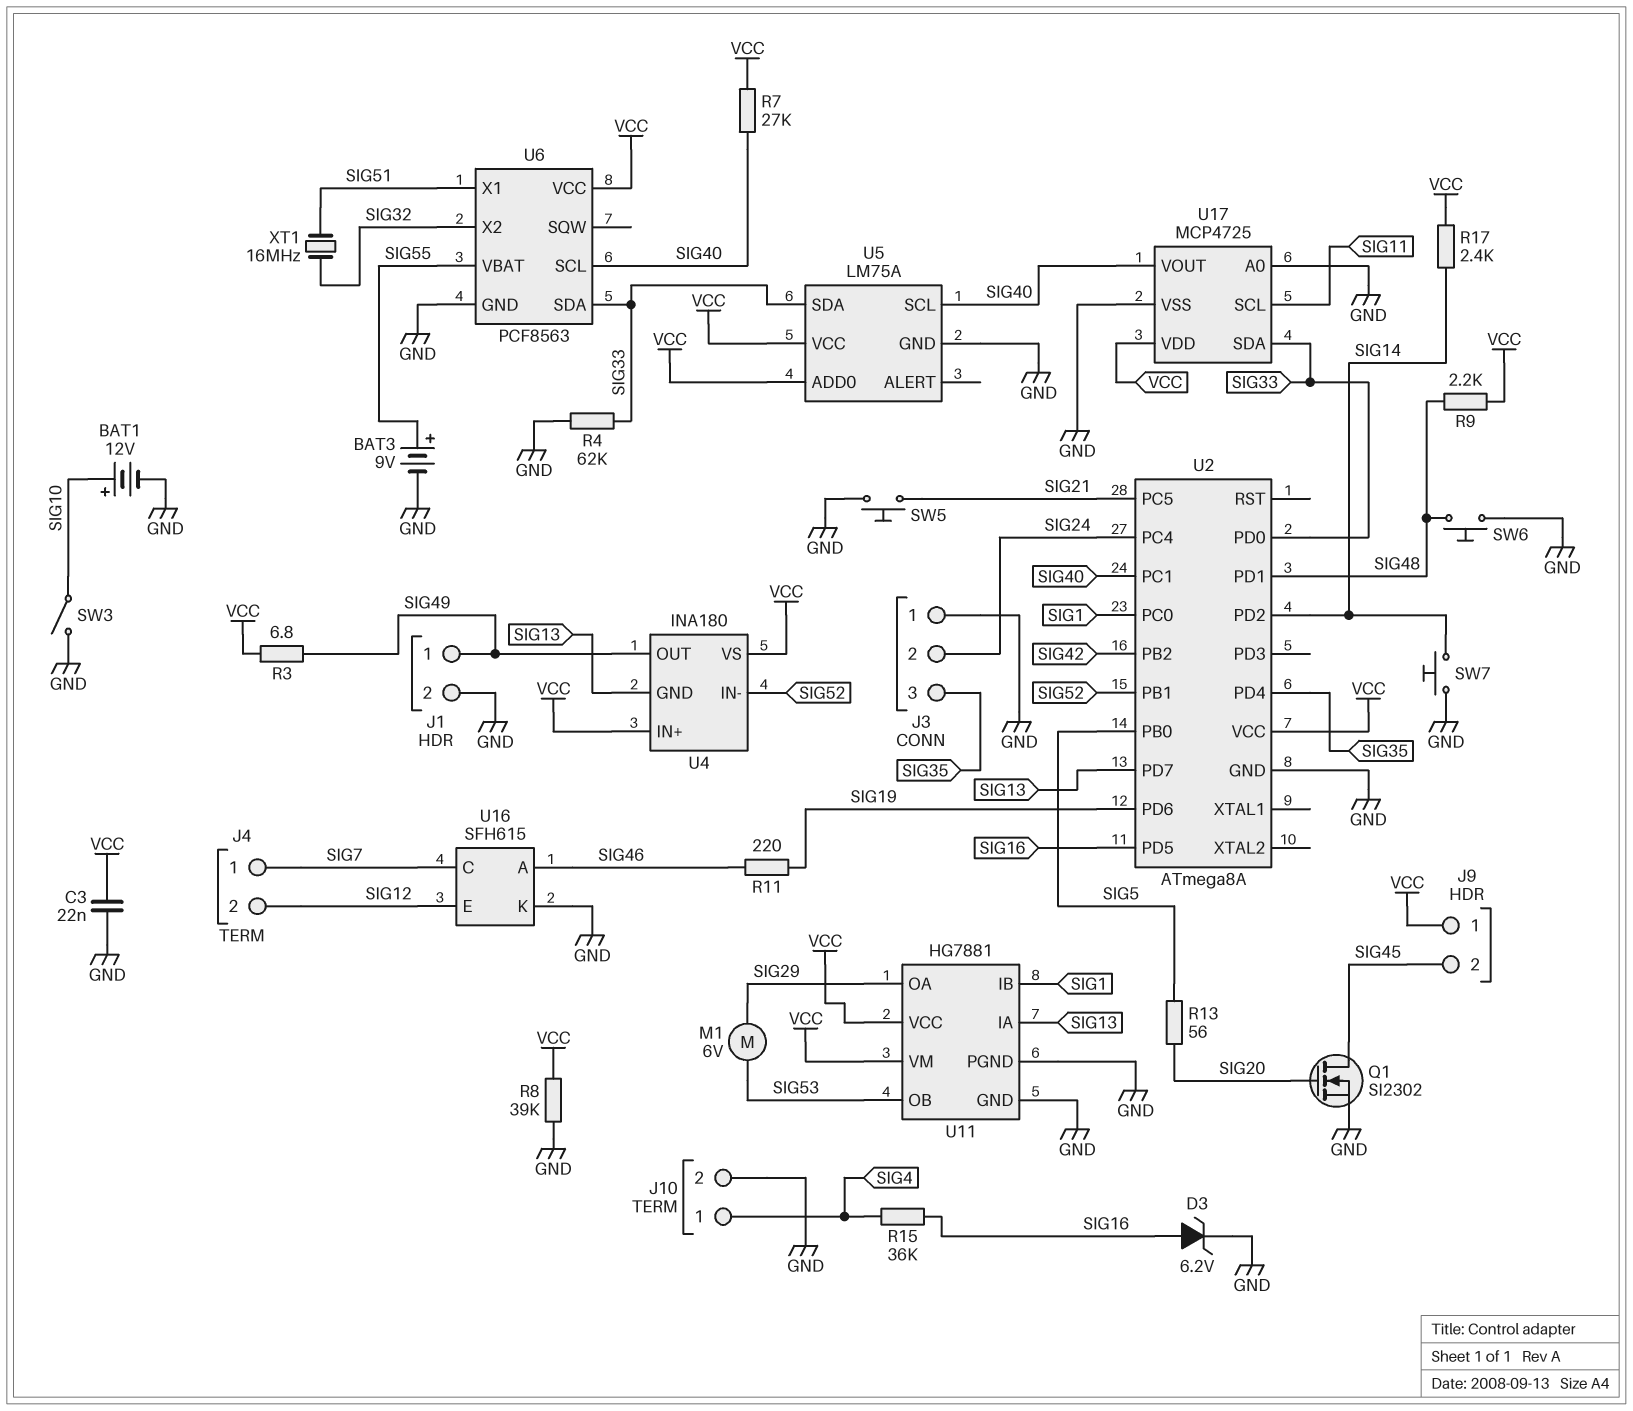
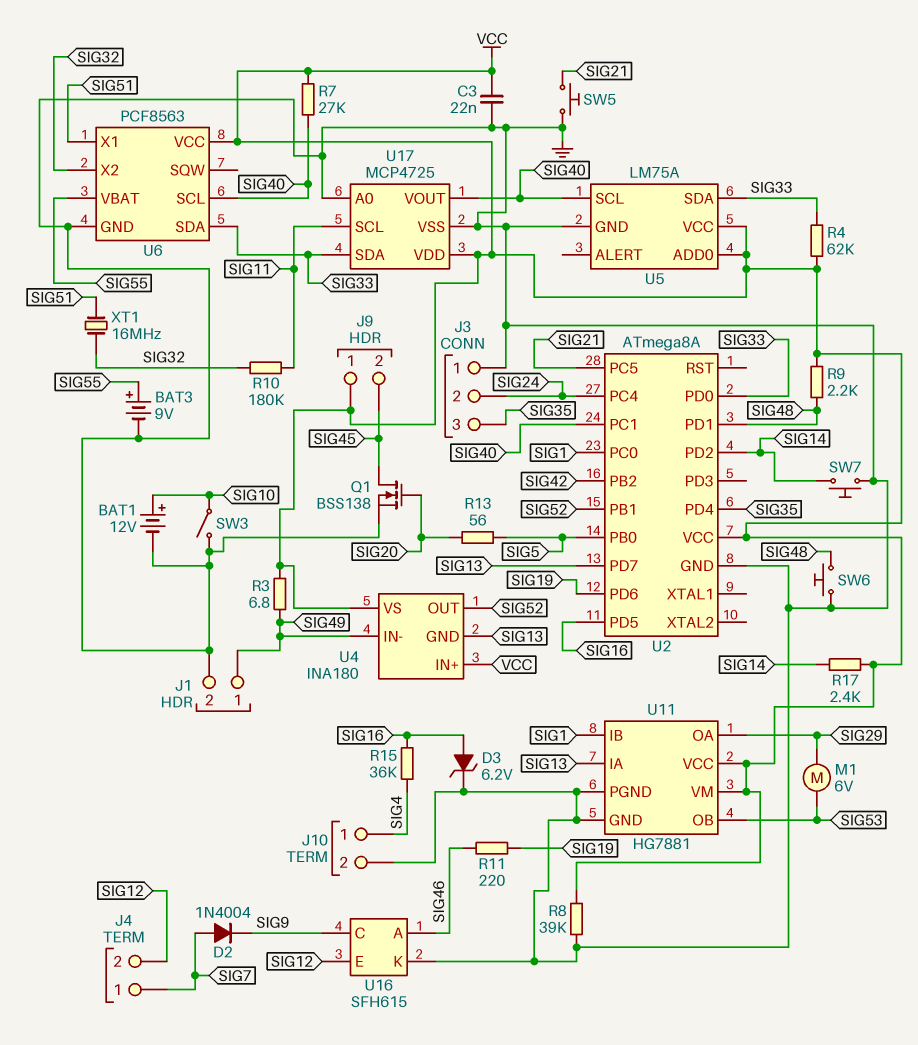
D2: none -> diode 1N4004 (A SIG7, K SIG9)
Q1: NMOS SI2302 (G SIG20, D SIG45, S GND) -> NMOS BSS138 (G SIG20, D SIG45, S GND)
R4: 62k (GND, SIG33) -> 62k (SIG33, VCC)
R10: none -> 180k (SIG11, SIG32)
U4 pin IN-: SIG52 -> SIG49
U4 pin OUT: SIG49 -> SIG52
U16 pin C: SIG7 -> SIG9

